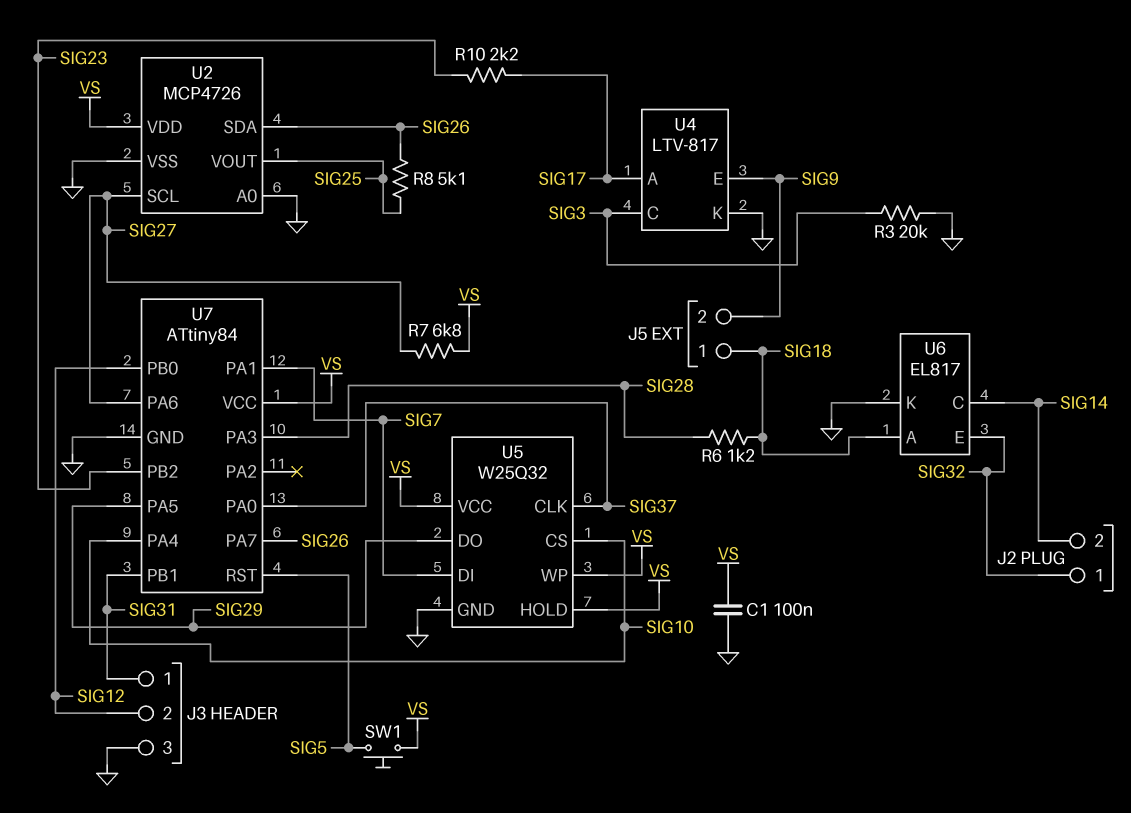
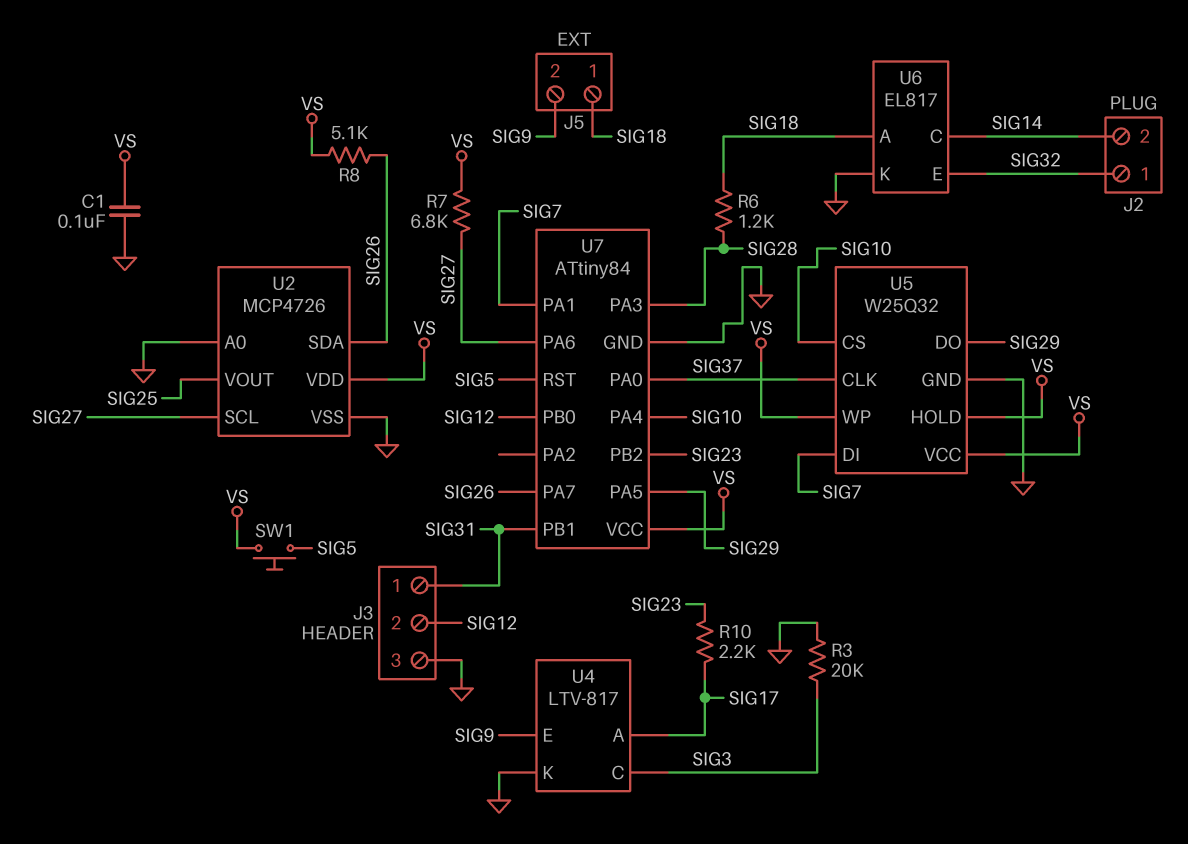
R8: 5.1k (SIG25, SIG26) -> 5.1k (SIG26, VS)

